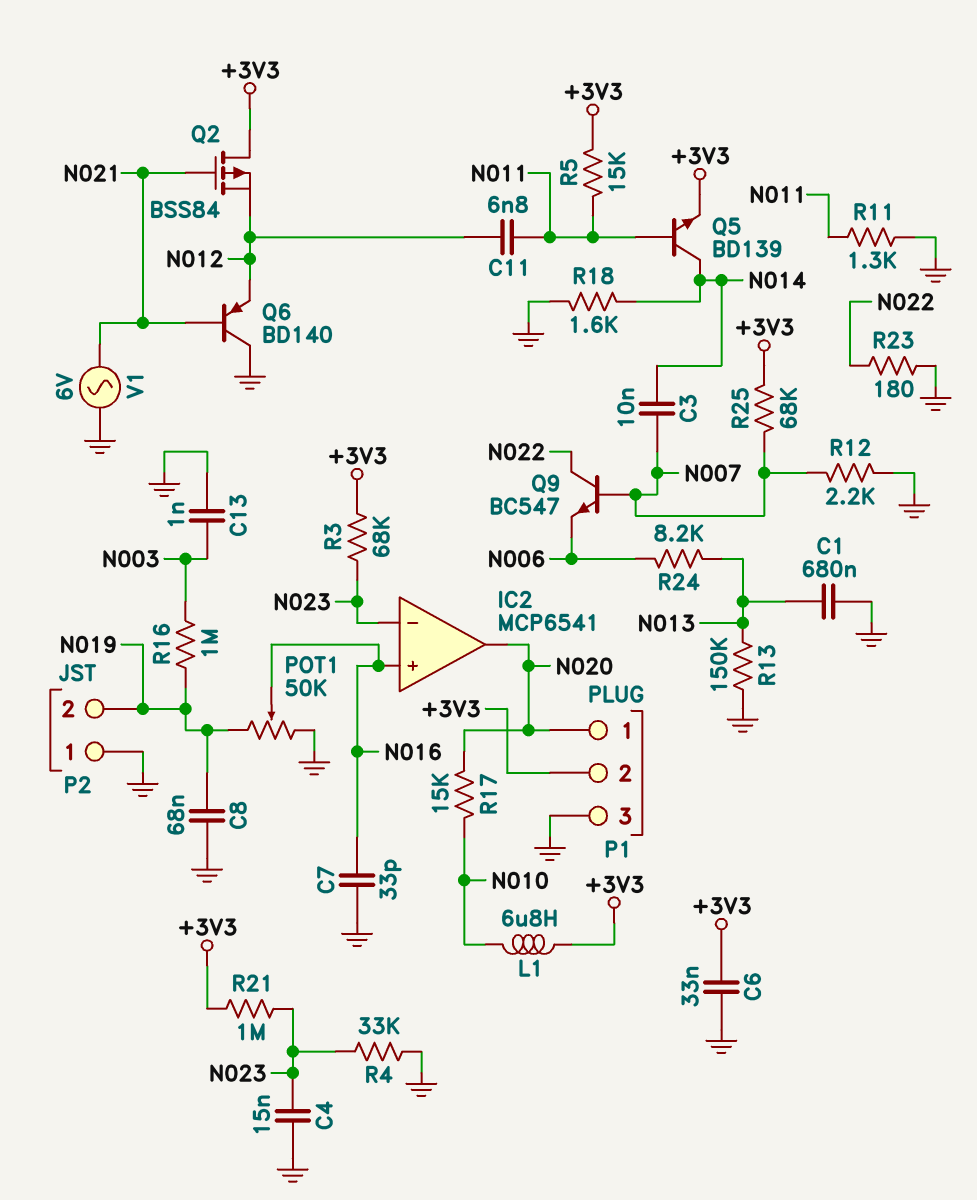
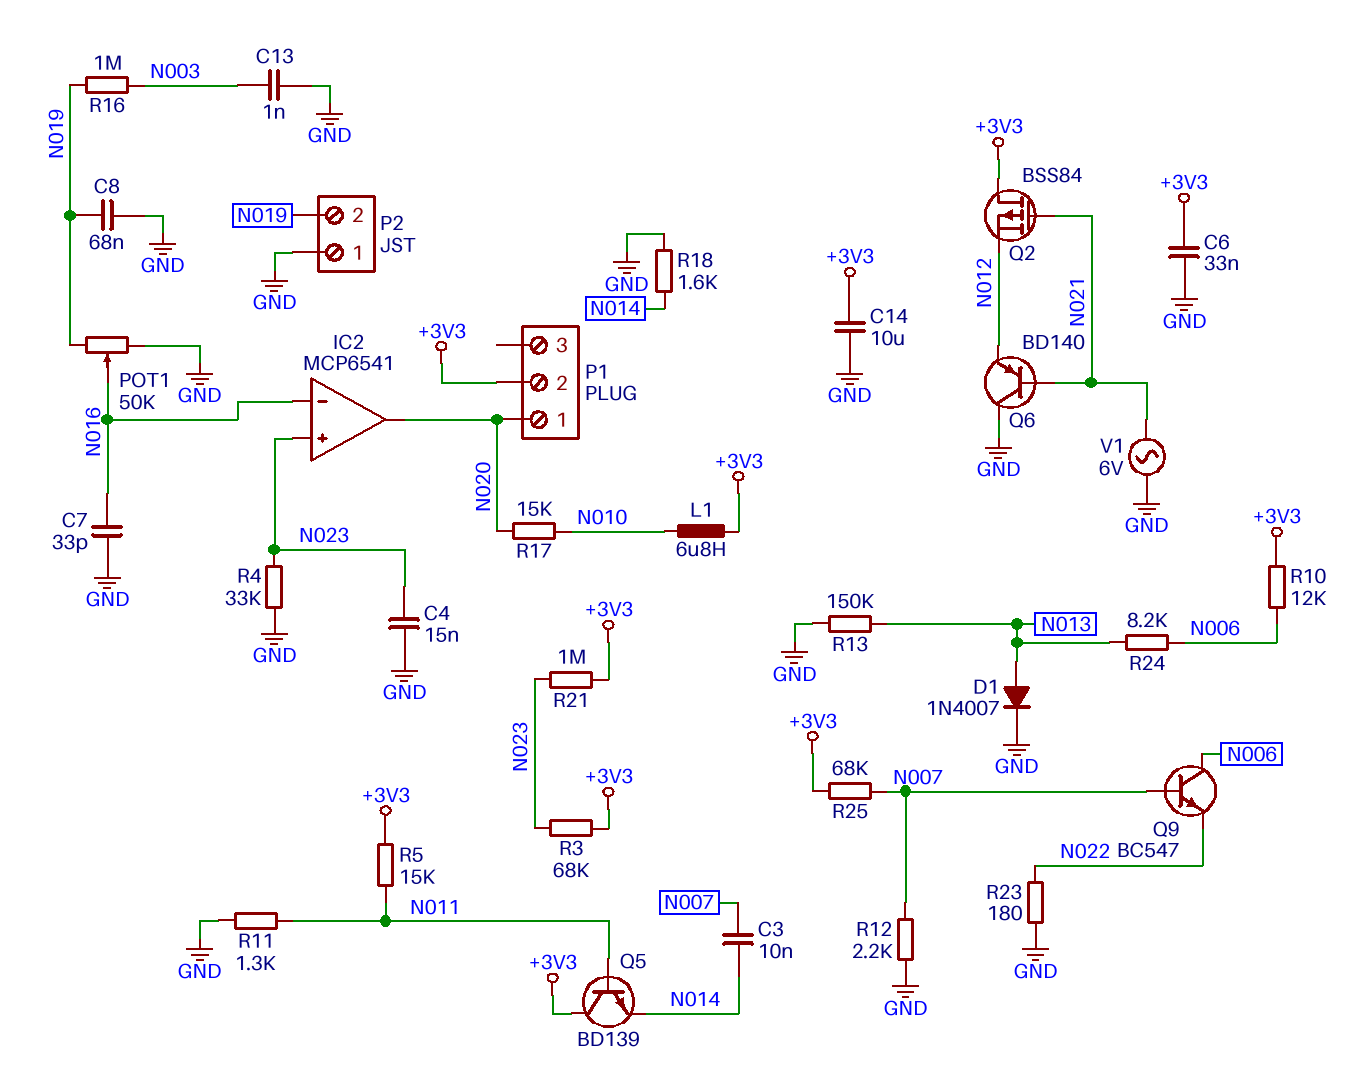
C1: 680nF (GND, N013) -> none
C11: 6.8nF (N011, N012) -> none
C14: none -> 10uF (+3V3, GND)
D1: none -> diode 1N4007 (A N013, K GND)
IC2 pin in+: N016 -> N023
IC2 pin in-: N023 -> N016
P1 pin 3: GND -> none
Q5: NPN BD139 (B N011, C N014, E +3V3) -> NPN BD139 (B N011, C +3V3, E N014)
Q9: NPN BC547 (B N007, C N022, E N006) -> NPN BC547 (B N007, C N006, E N022)
R10: none -> 12k (+3V3, N006)

